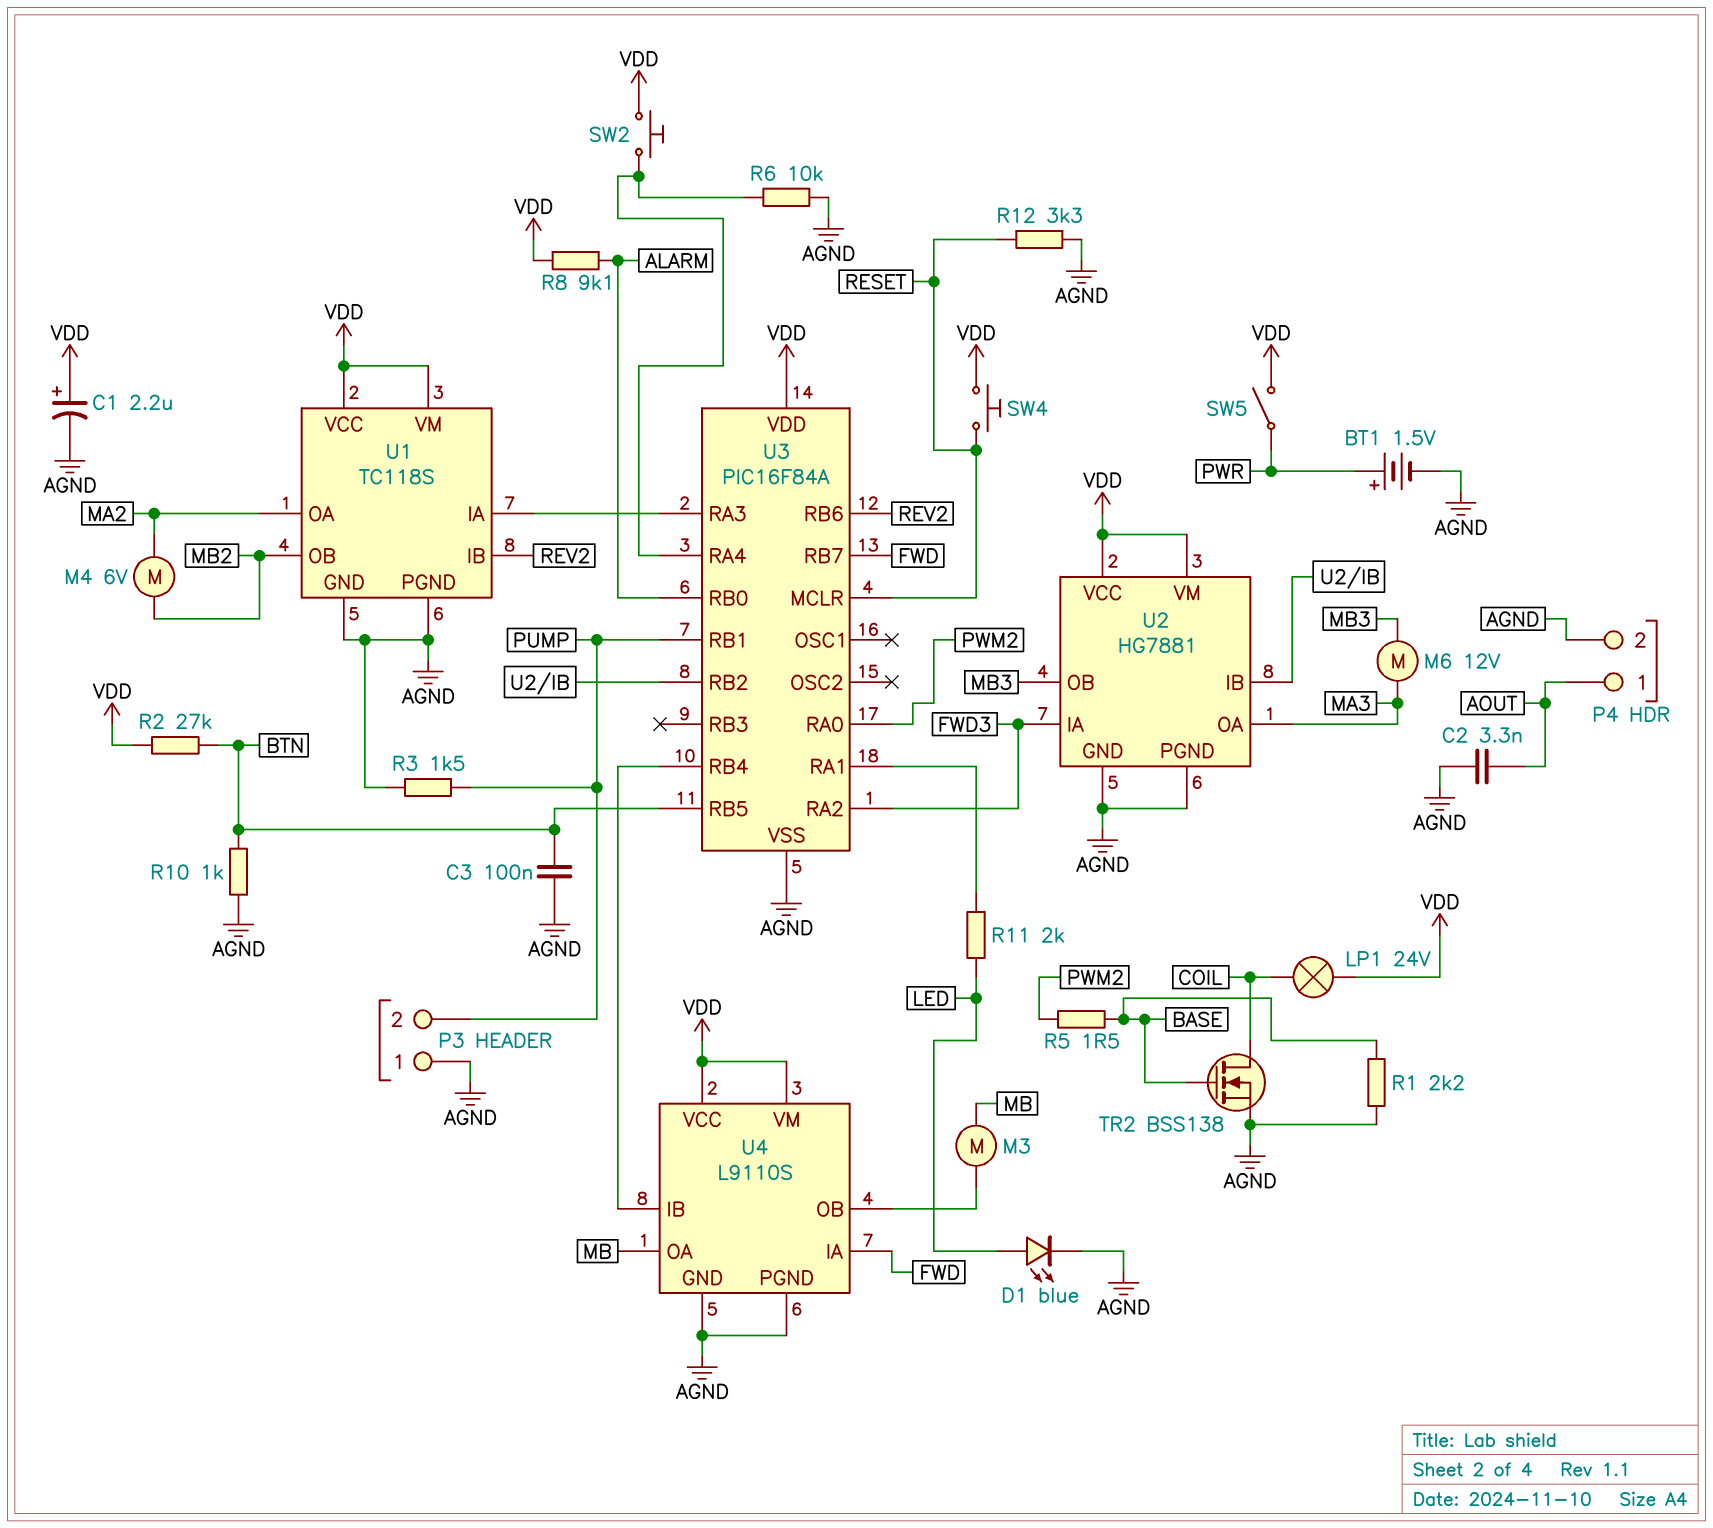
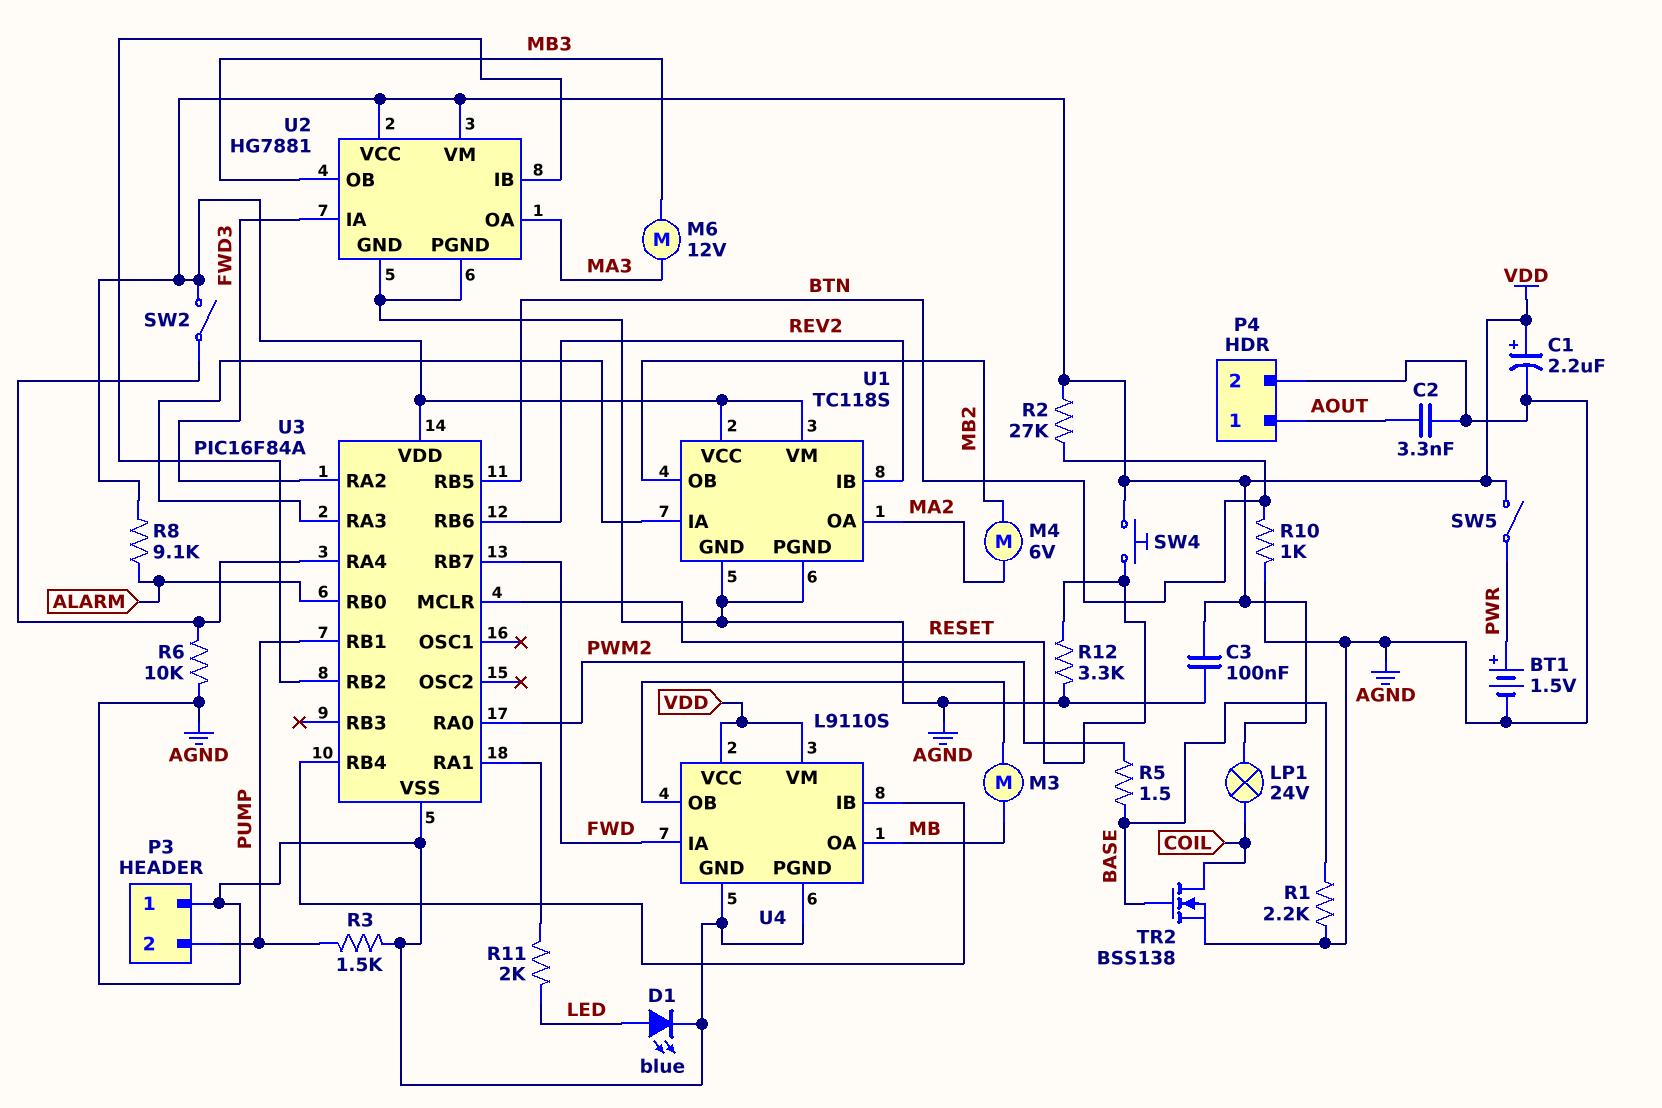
C3: 100nF (AGND, BTN) -> 100nF (AGND, VDD)
SW2: button (U3/RA4, VDD) -> switch (U3/RA4, VDD)

